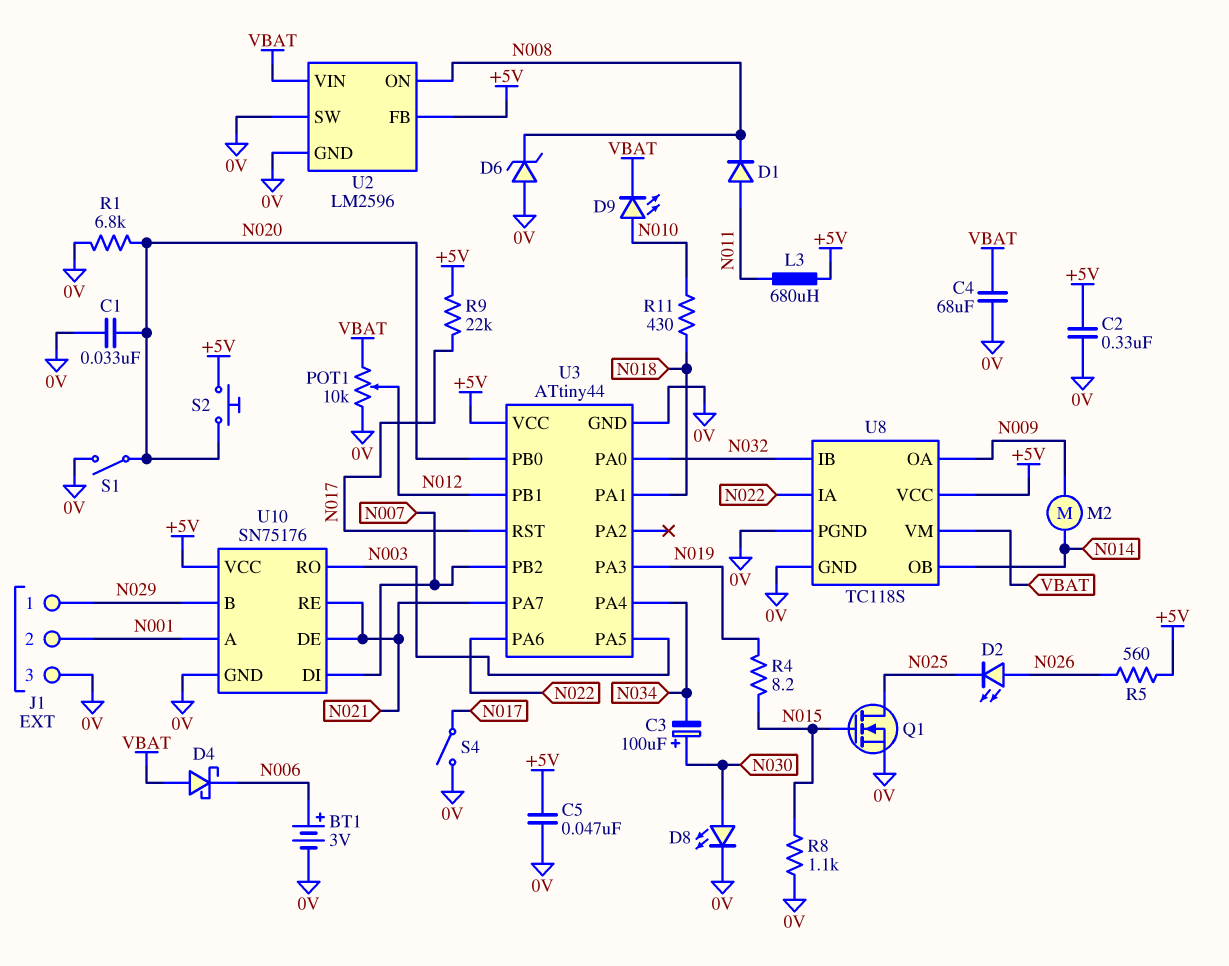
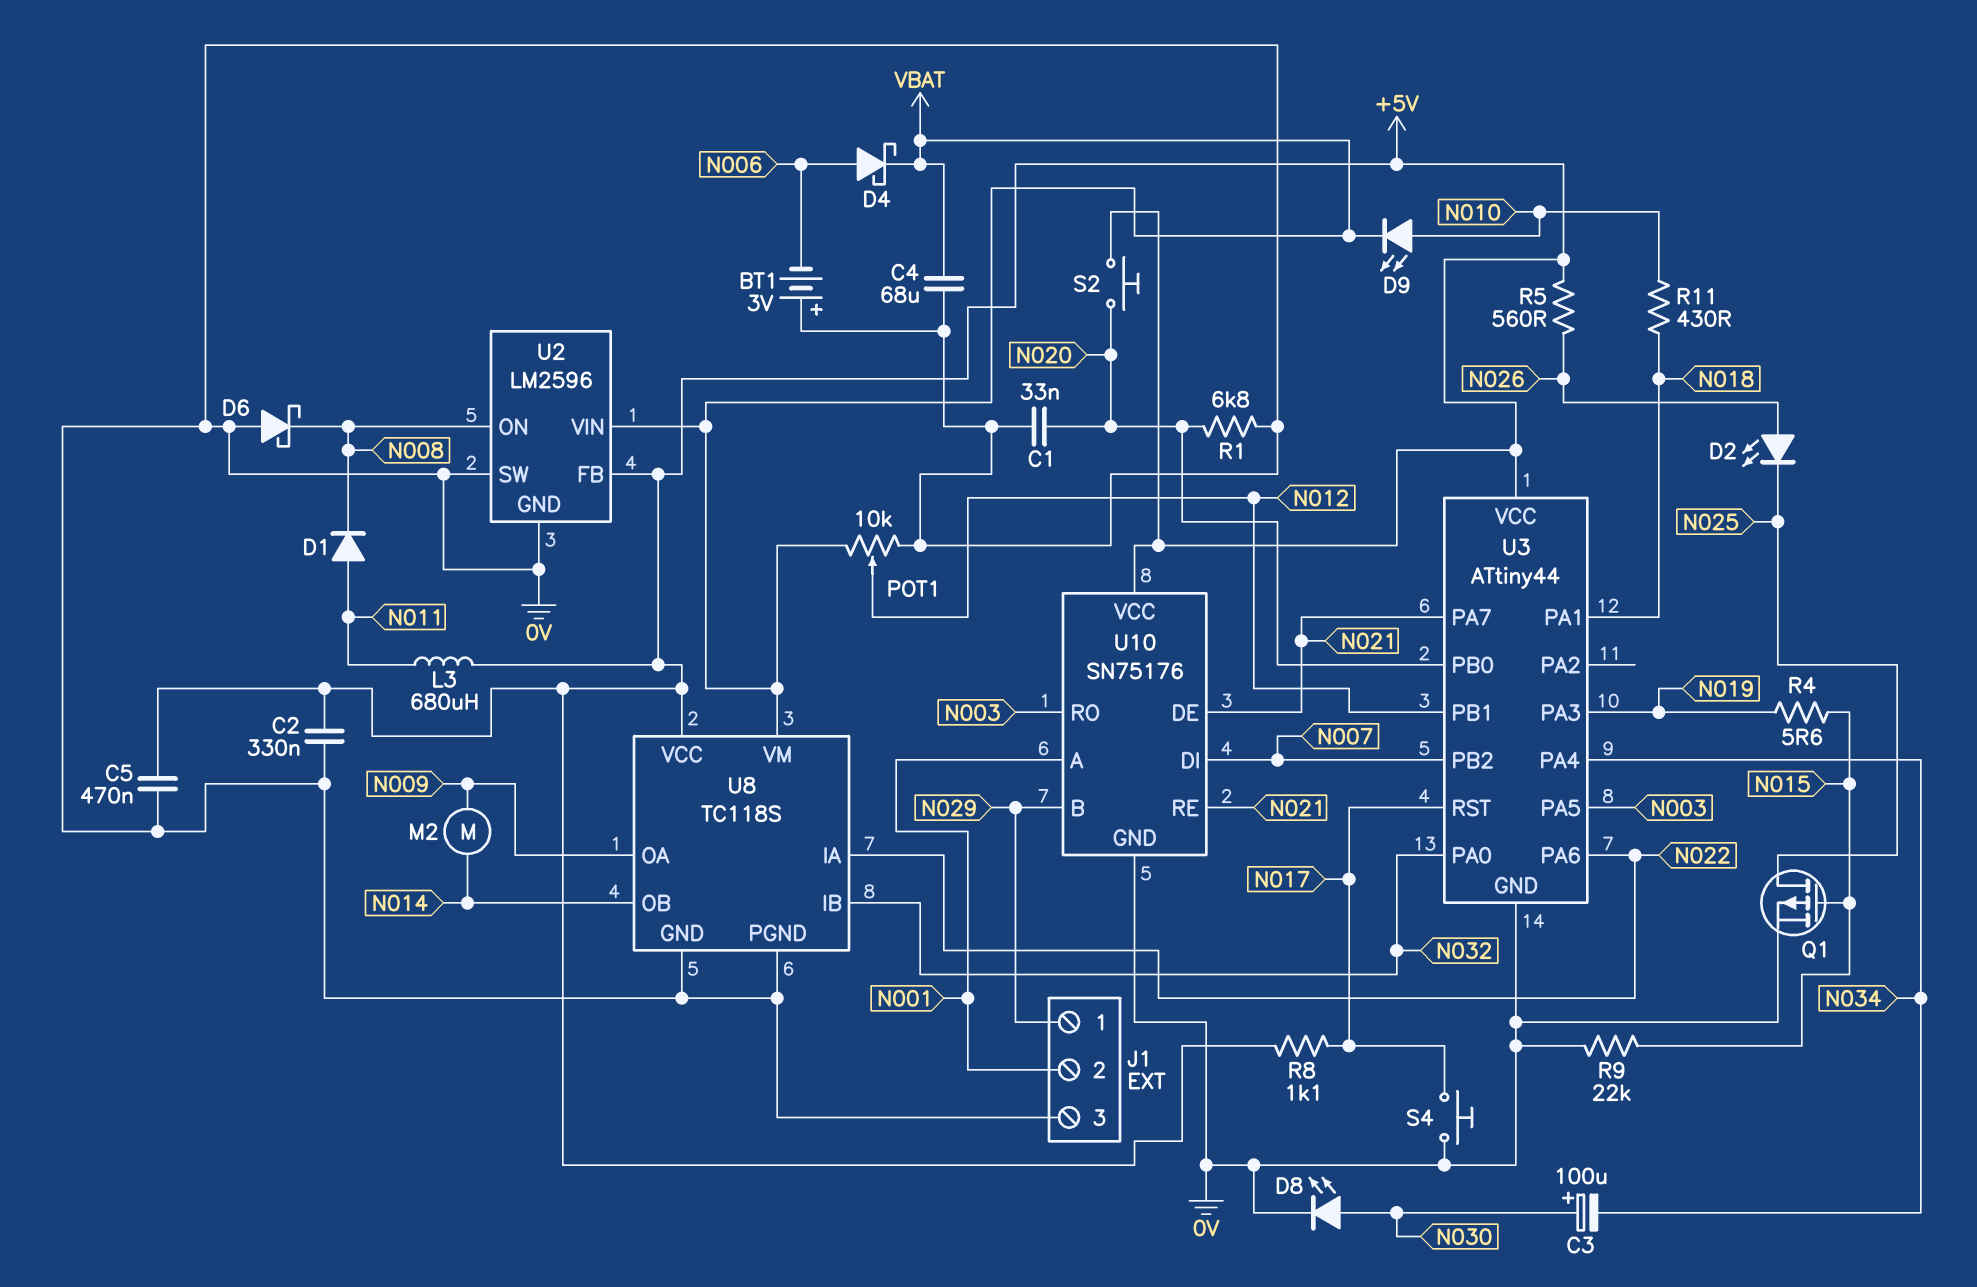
BT1: 3V (plus N006, minus 0V) -> 3V (plus 0V, minus N006)
C5: 47nF (+5V, 0V) -> 470nF (+5V, 0V)
D4: schottky (A VBAT, K N006) -> schottky (A N006, K VBAT)
D6: zener (A 0V, K N008) -> schottky (A 0V, K N008)
Q1: NMOS (G N015, D N025, S 0V) -> PMOS (G N015, D N025, S 0V)
R4: 8.2 (N015, N019) -> 5.6 (N015, N019)
R8: 1.1k (0V, N015) -> 1.1k (+5V, N017)
R9: 22k (+5V, N017) -> 22k (0V, N015)
S1: switch (0V, N020) -> none
S4: switch (0V, N017) -> button (0V, N017)

